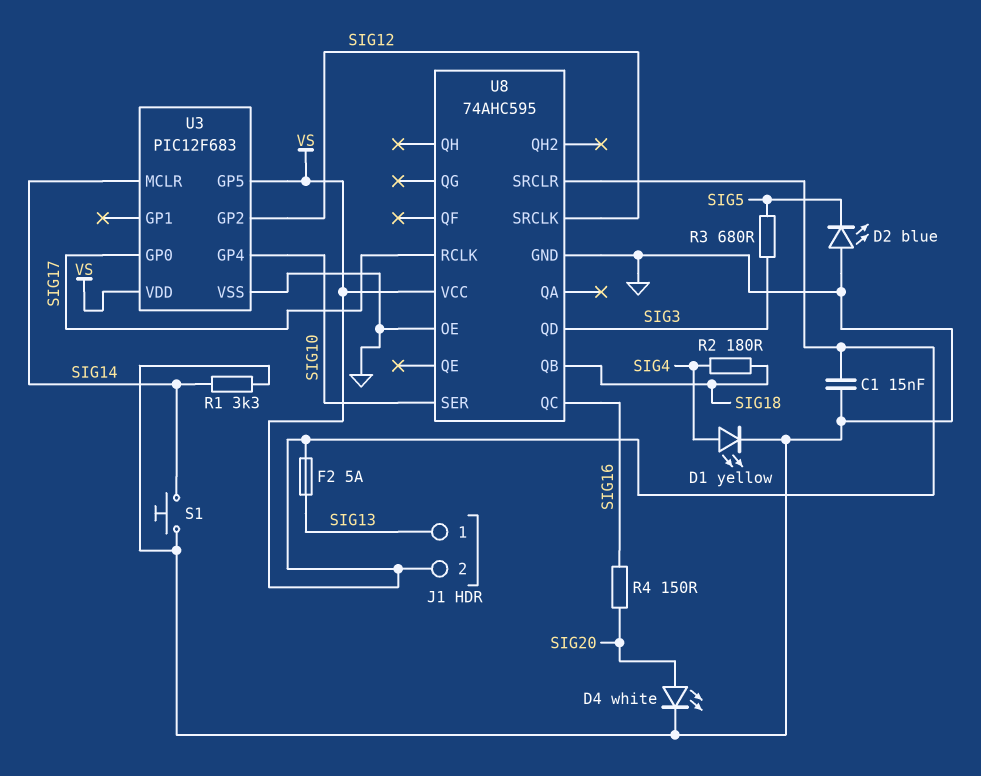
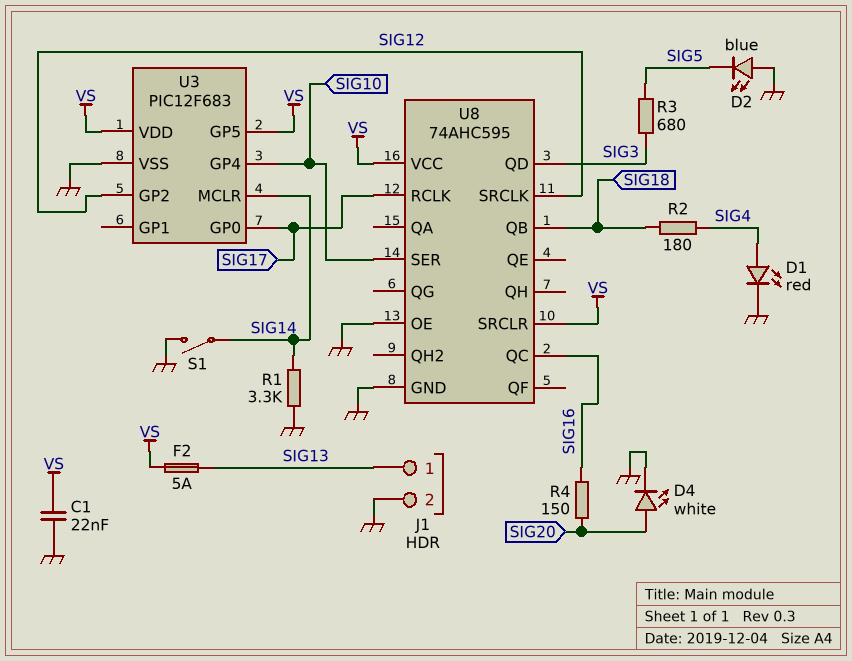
C1: 15nF (GND, VS) -> 22nF (GND, VS)
D1: LED yellow (A SIG4, K GND) -> LED red (A SIG4, K GND)
J1 pin 2: VS -> GND
S1: button (GND, SIG14) -> switch (GND, SIG14)

